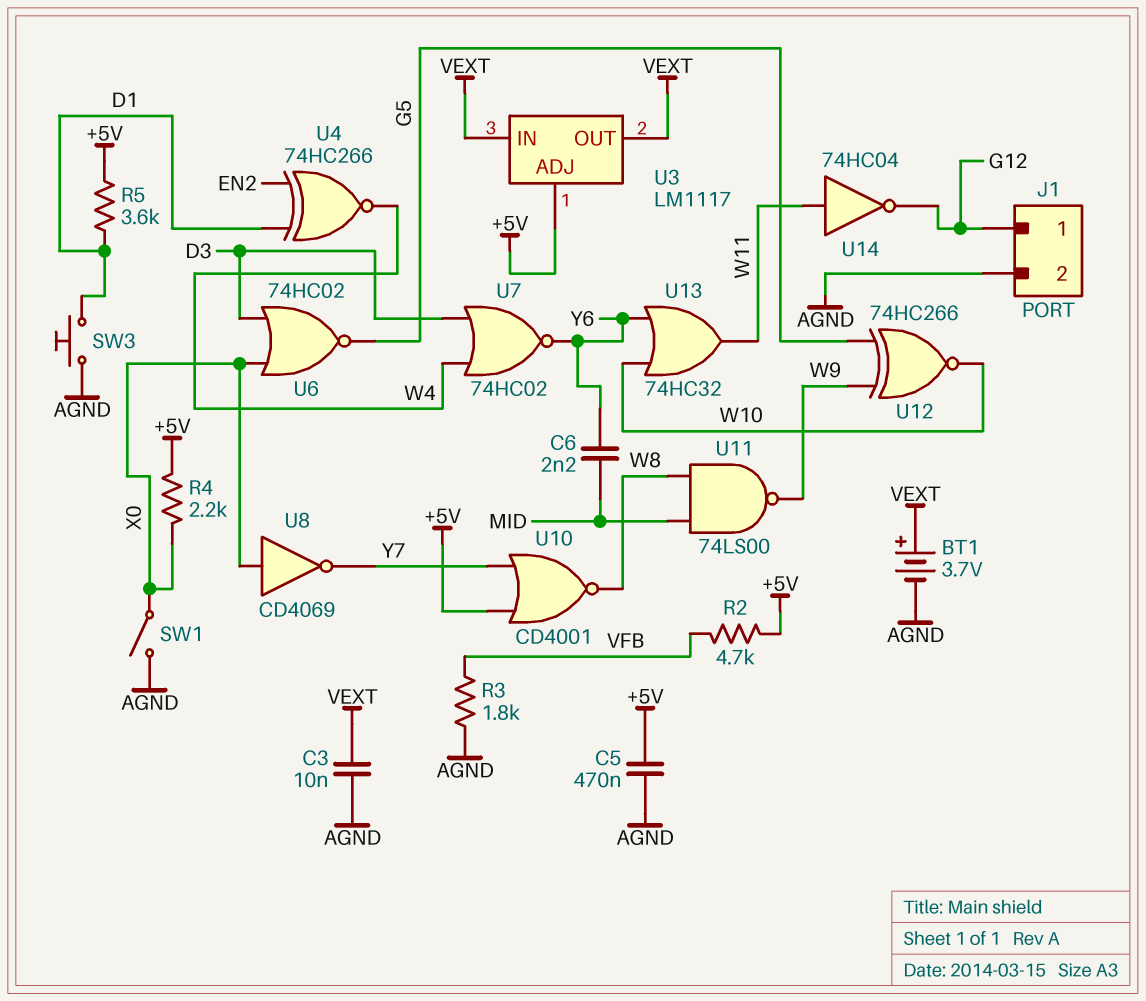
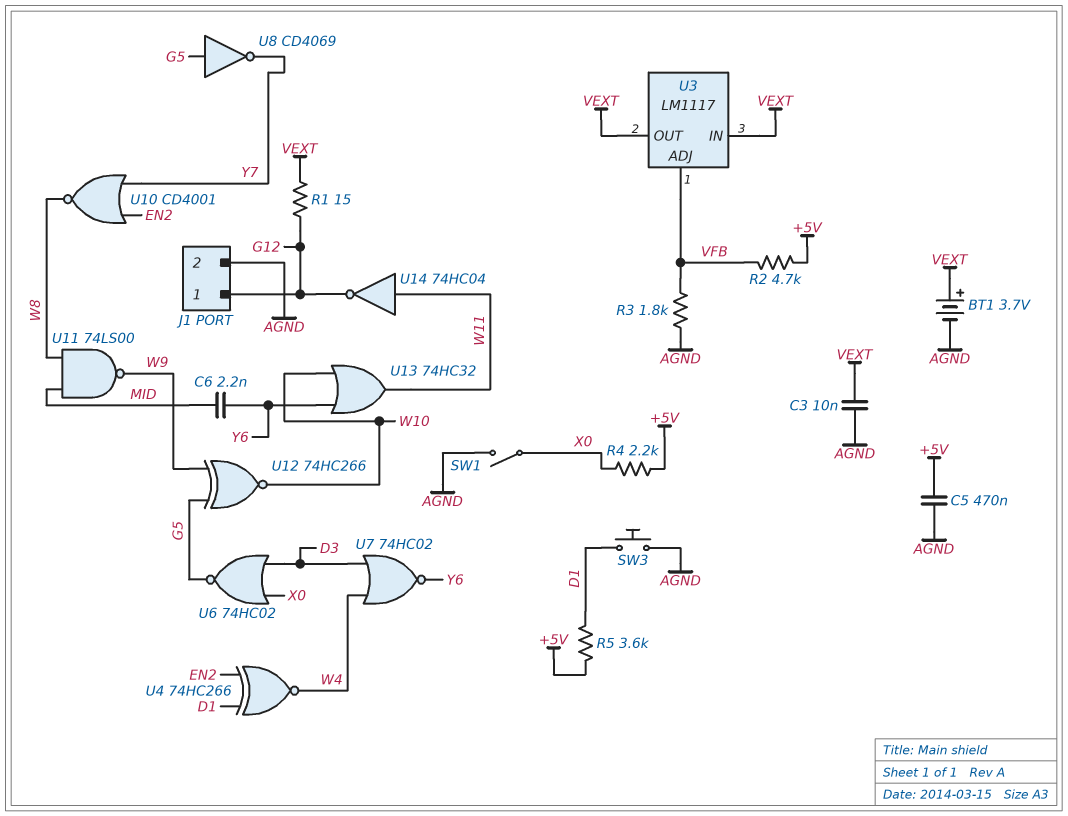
R1: none -> 15 (G12, VEXT)
U3 pin ADJ: +5V -> VFB
U8: NOT CD4069 (in X0, out Y7) -> NOT CD4069 (in G5, out Y7)
U10: NOR CD4001 (in +5V, in Y7, out W8) -> NOR CD4001 (in EN2, in Y7, out W8)

